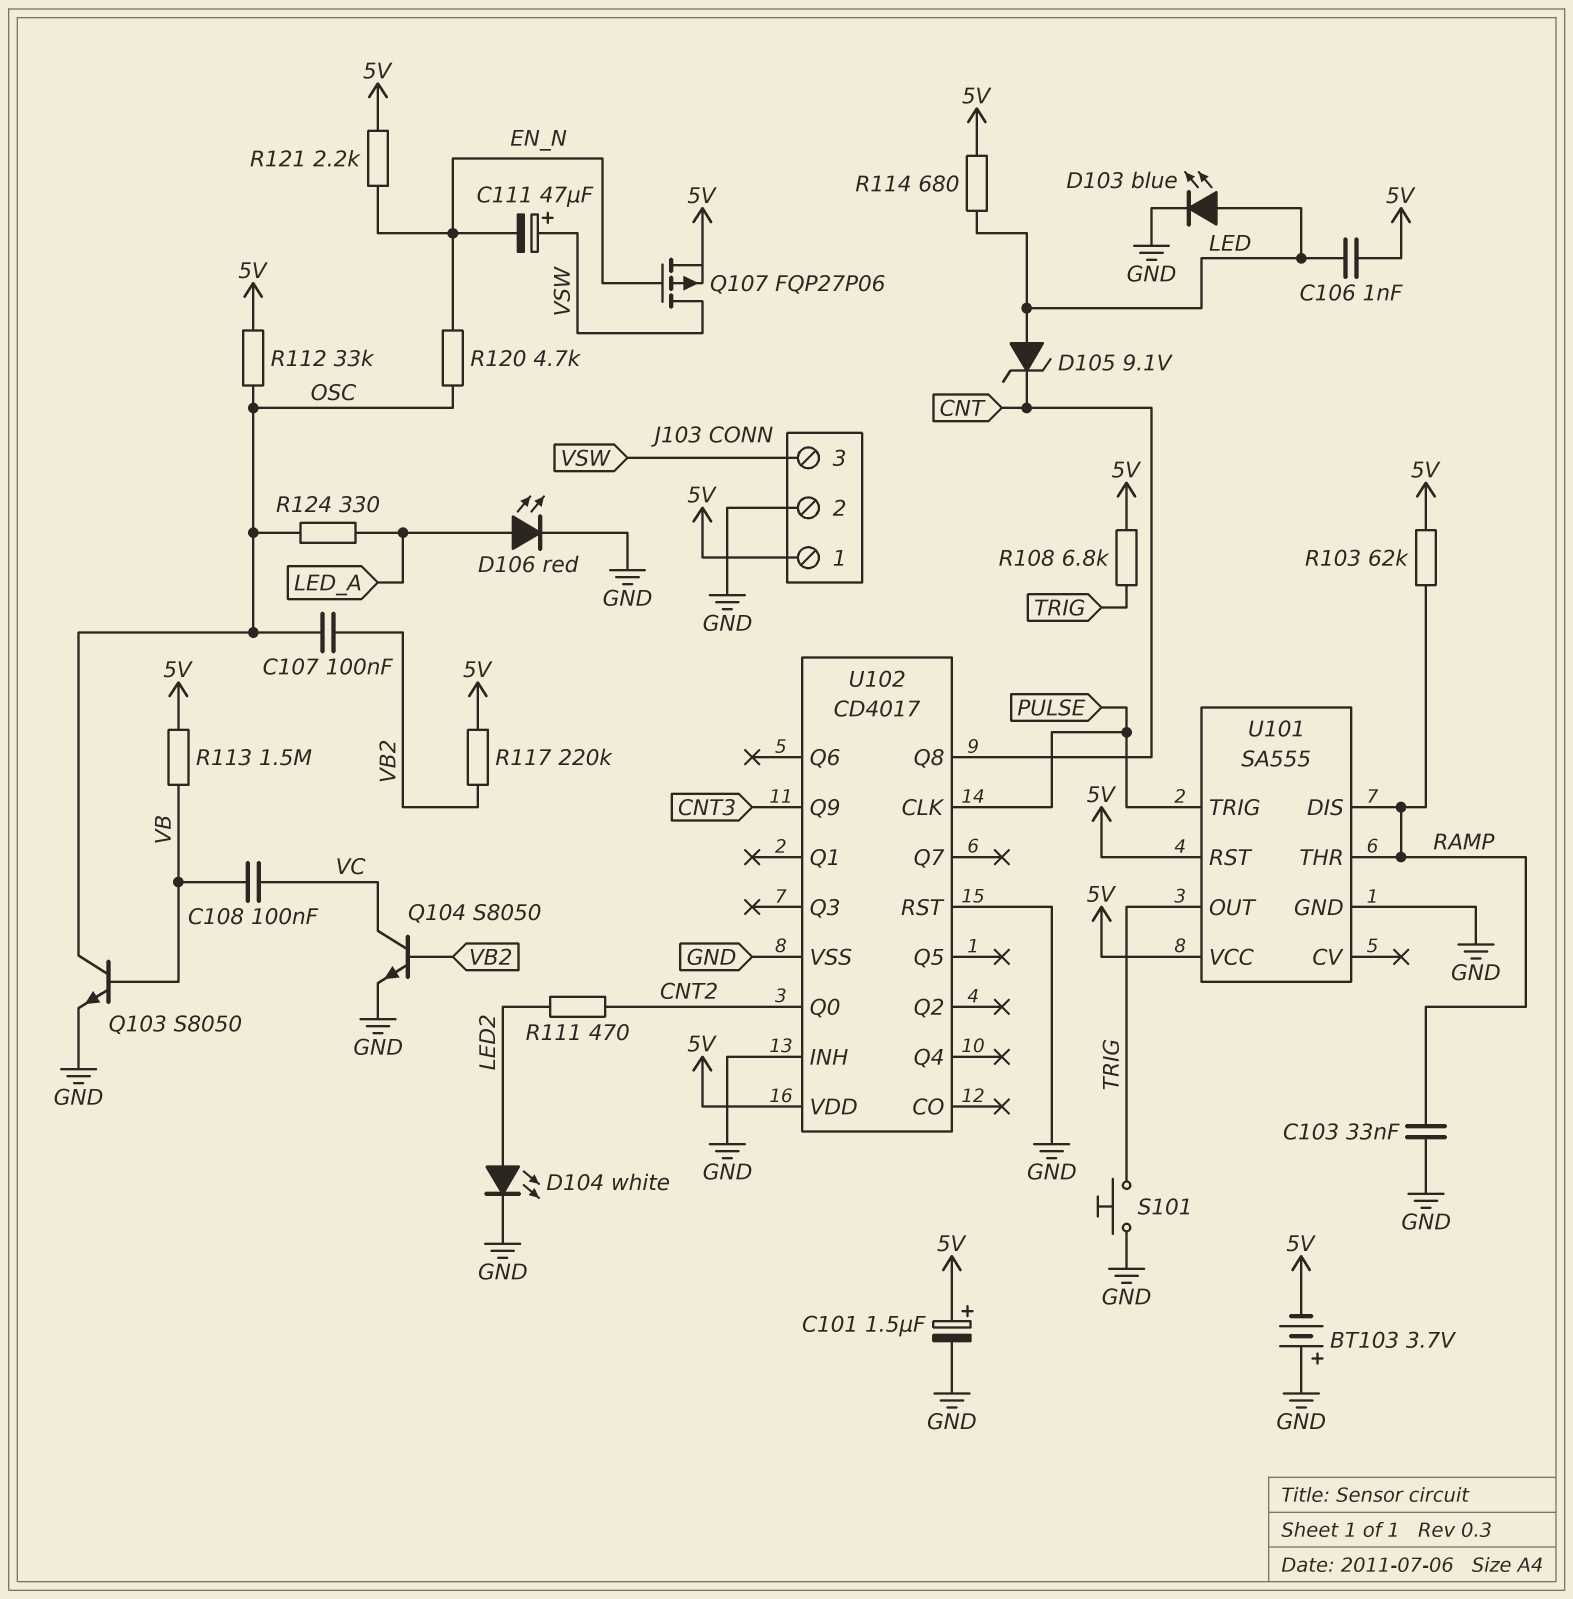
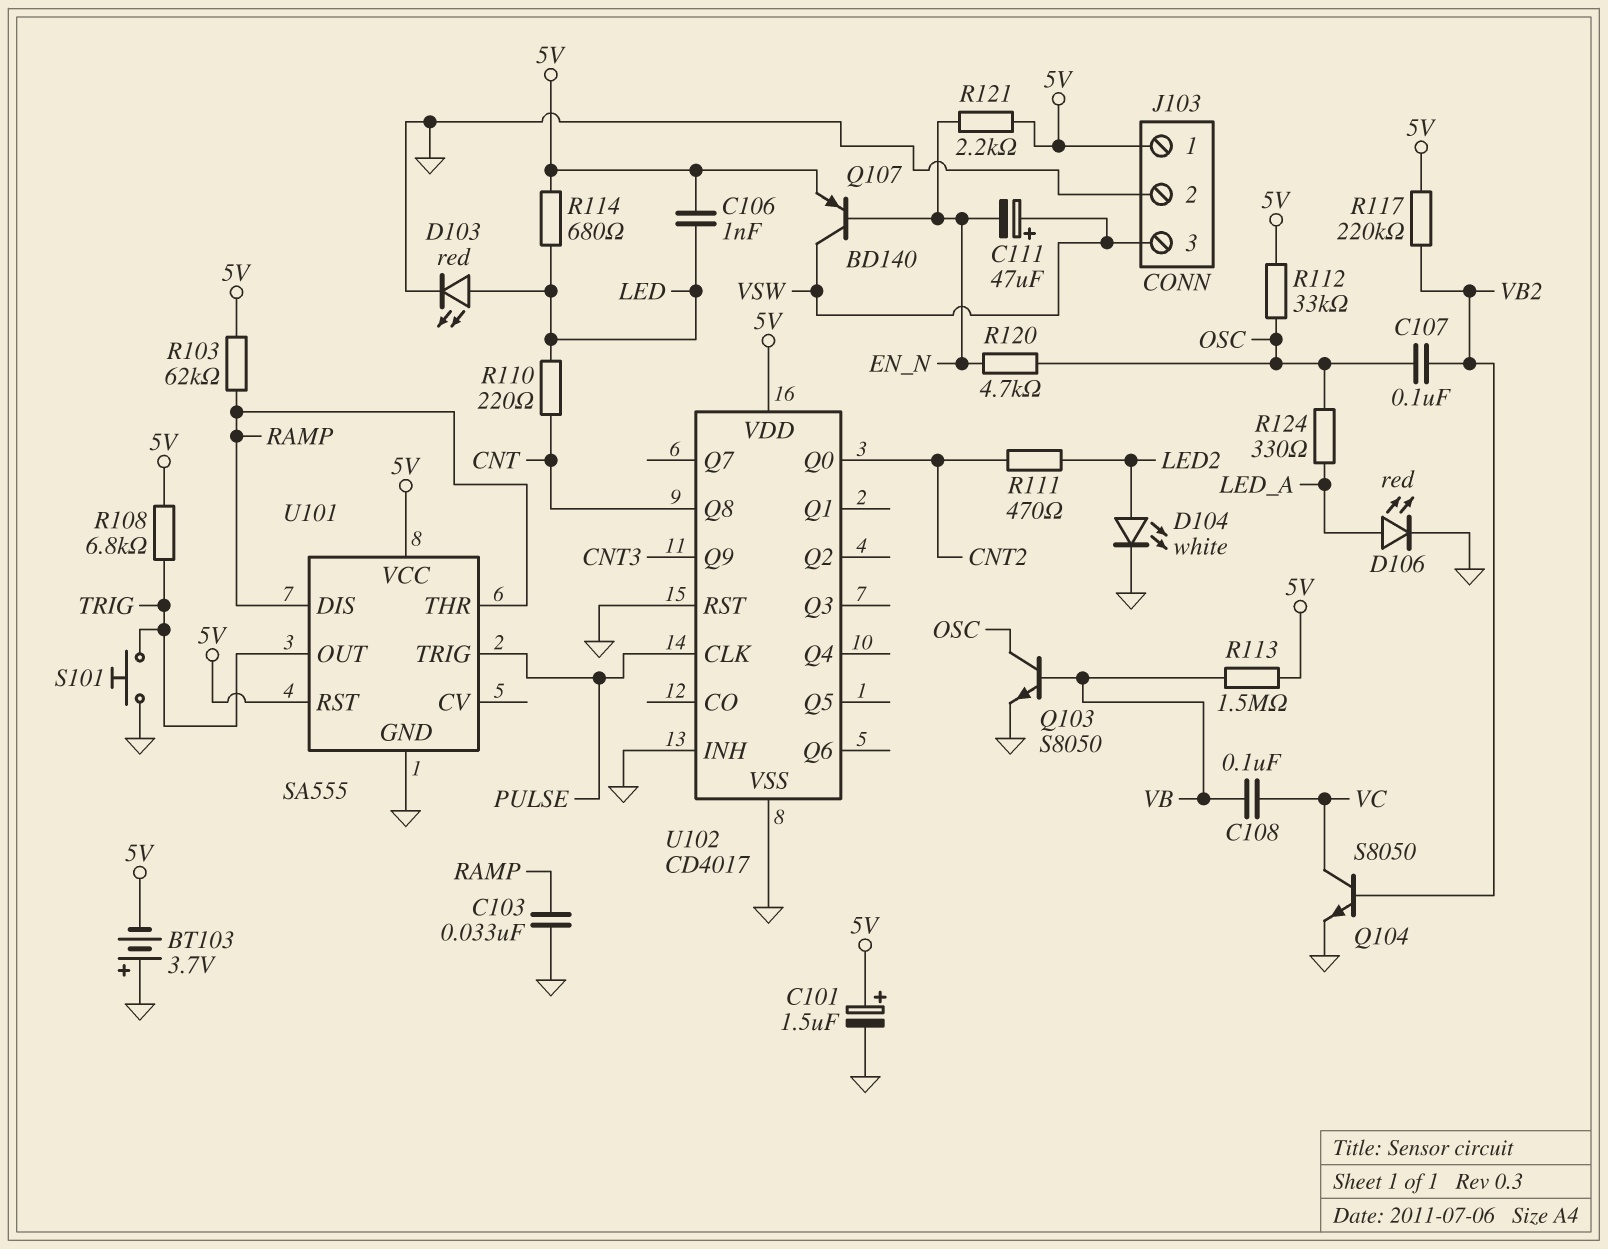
D103: LED blue (A LED, K GND) -> LED red (A LED, K GND)
D105: zener 9.1V (A LED, K CNT) -> none
Q107: PMOS FQP27P06 (G EN_N, D VSW, S 5V) -> PNP BD140 (B EN_N, C VSW, E 5V)
R110: none -> 220 (CNT, LED)

